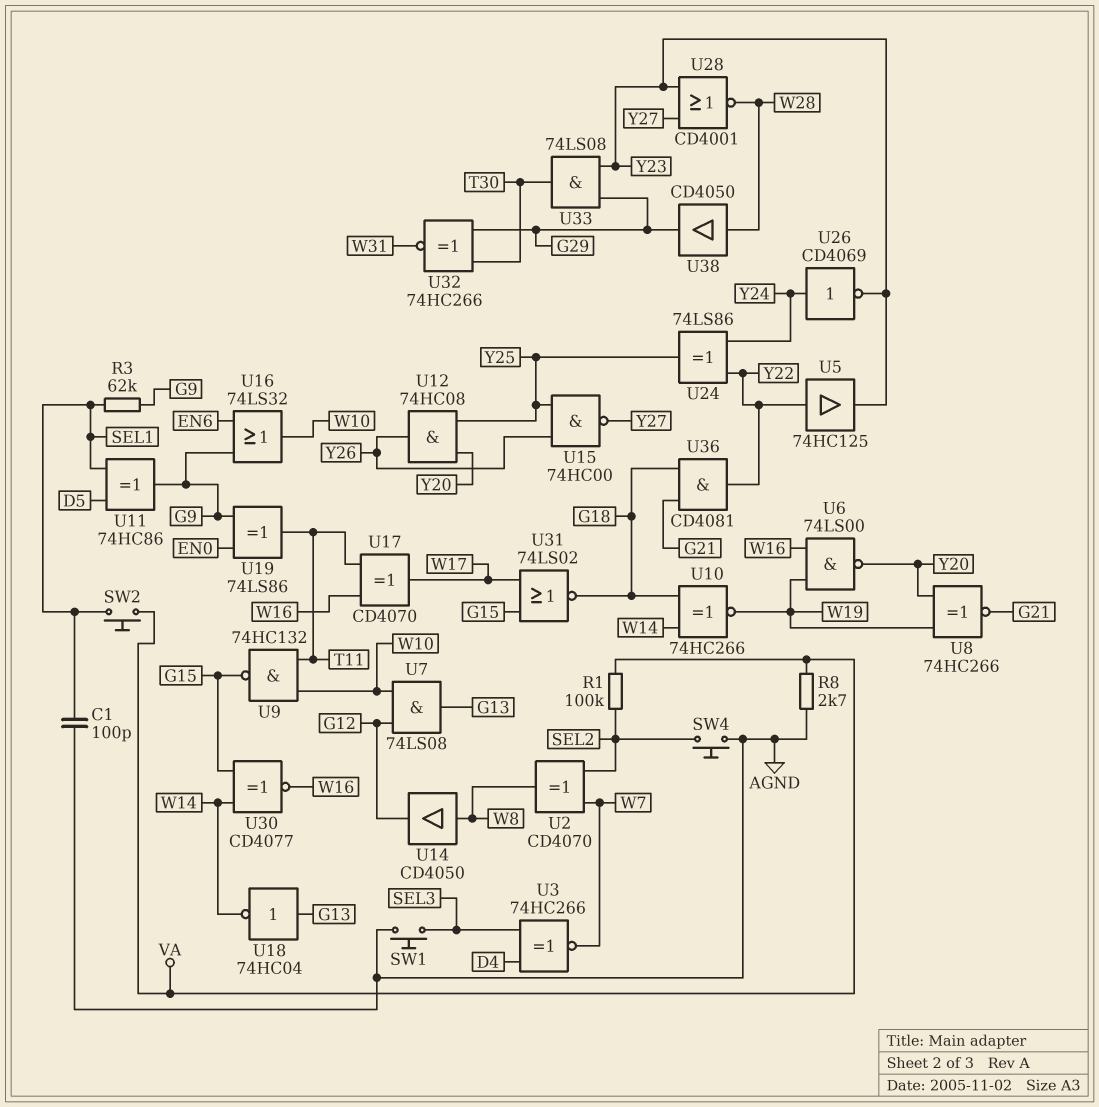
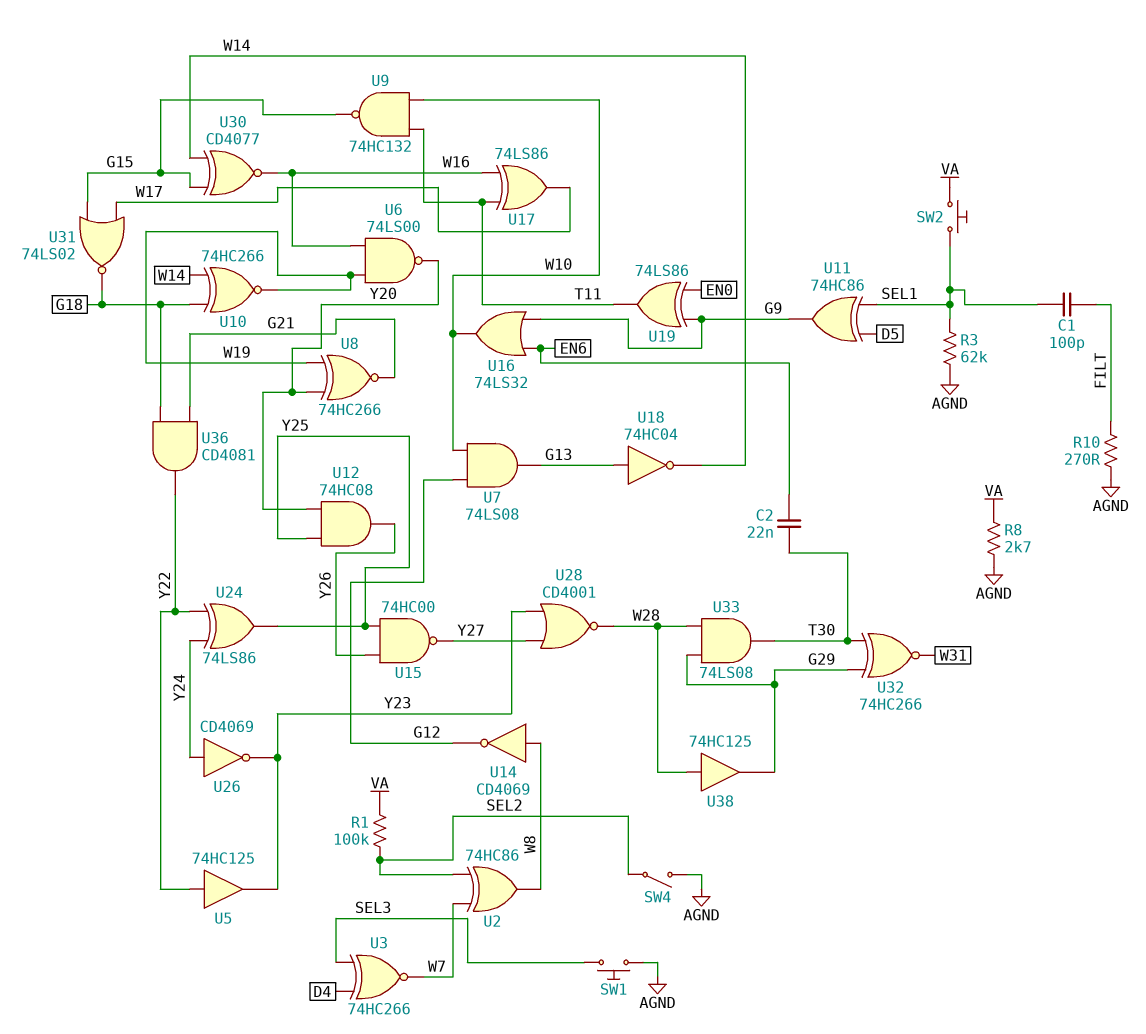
C1: 100pF (AGND, SEL1) -> 100pF (FILT, SEL1)
C2: none -> 22nF (EN6, T30)
R3: 62k (G9, SEL1) -> 62k (AGND, SEL1)
R10: none -> 270 (AGND, FILT)
SW4: button (AGND, SEL2) -> switch (AGND, SEL2)
U2: XOR CD4070 (in SEL2, in W7, out W8) -> XOR 74HC86 (in SEL2, in W7, out W8)
U14: buffer CD4050 (in W8, out G12) -> NOT CD4069 (in W8, out G12)
U17: XOR CD4070 (in T11, in W16, out W17) -> XOR 74LS86 (in T11, in W16, out W17)
U33: AND 74LS08 (in G29, in Y23, out T30) -> AND 74LS08 (in G29, in W28, out T30)
U38: buffer CD4050 (in W28, out G29) -> buffer 74HC125 (in W28, out G29)

